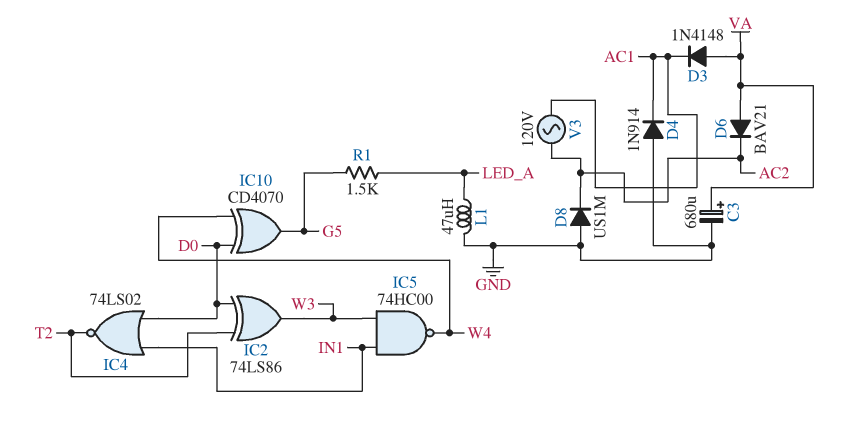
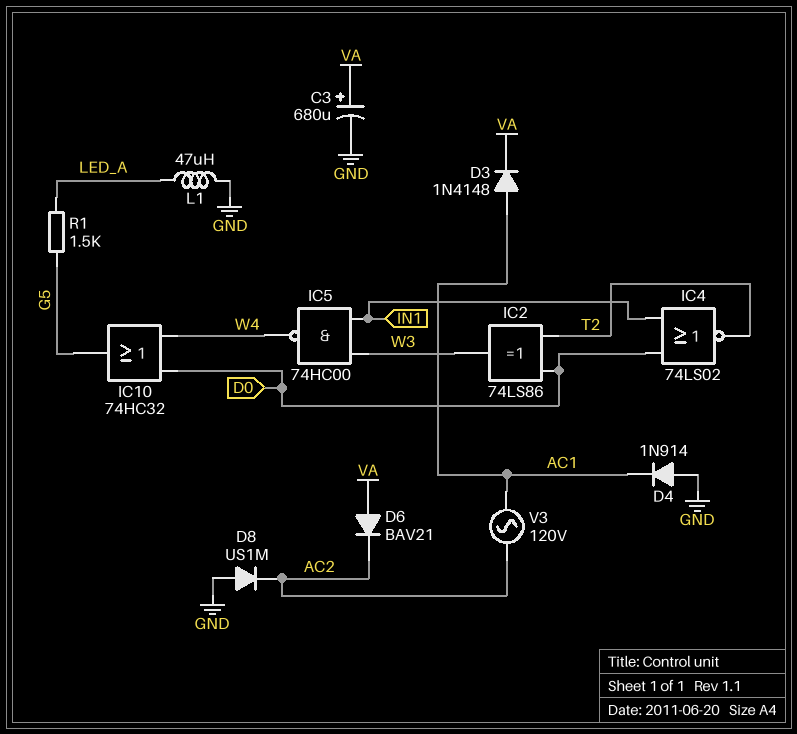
D3: diode 1N4148 (A VA, K AC1) -> diode 1N4148 (A AC1, K VA)
IC10: XOR CD4070 (in D0, in W4, out G5) -> OR 74HC32 (in D0, in W4, out G5)

